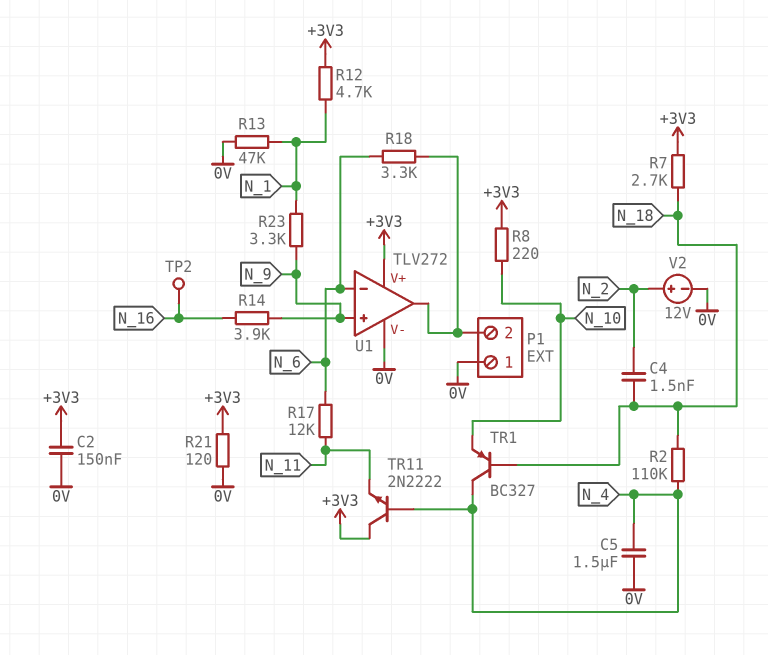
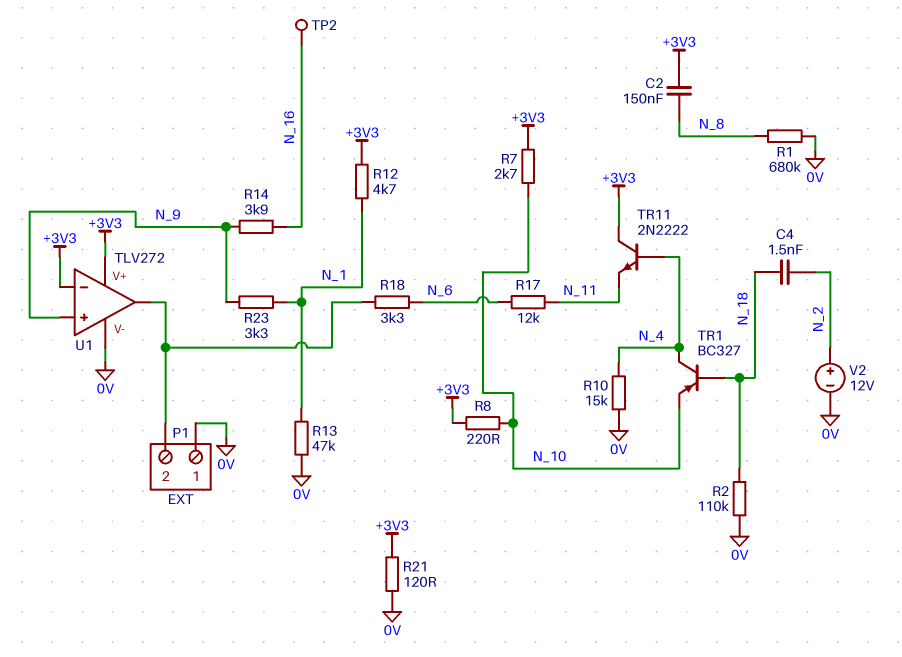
C2: 150nF (+3V3, 0V) -> 150nF (+3V3, N_8)
C5: 1.5uF (0V, N_4) -> none
R1: none -> 680k (0V, N_8)
R2: 110k (N_4, N_18) -> 110k (0V, N_18)
R7: 2.7k (+3V3, N_18) -> 2.7k (+3V3, N_10)
R10: none -> 15k (0V, N_4)
U1 pin in-: N_6 -> +3V3

